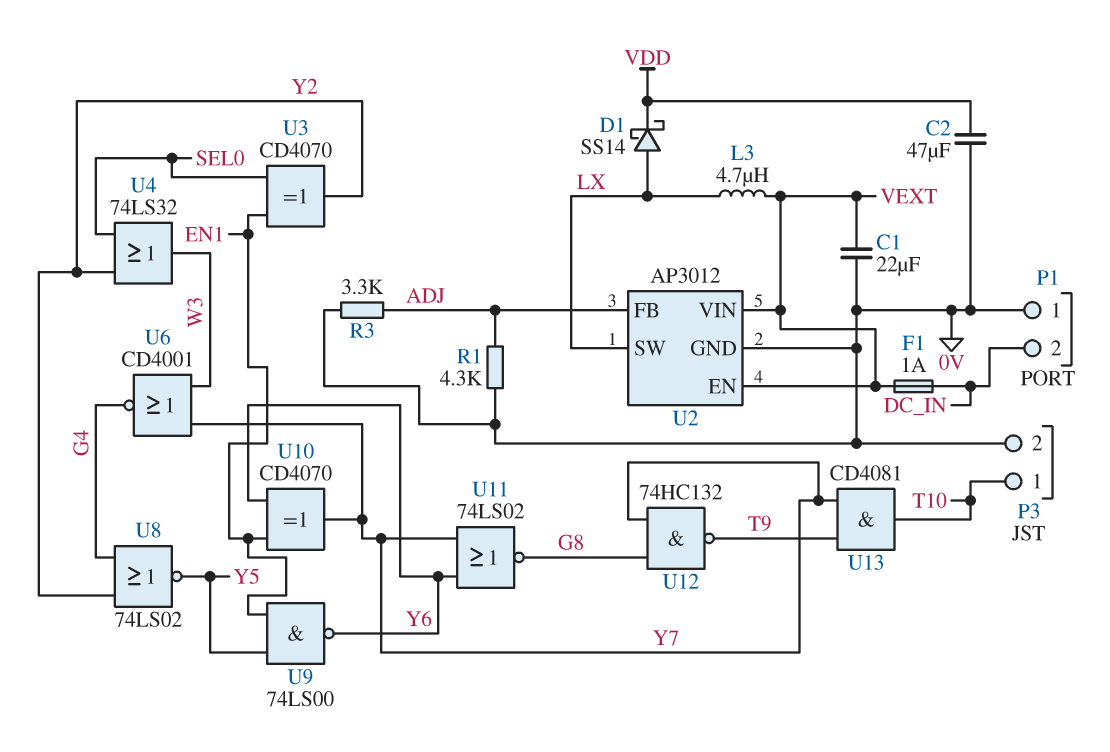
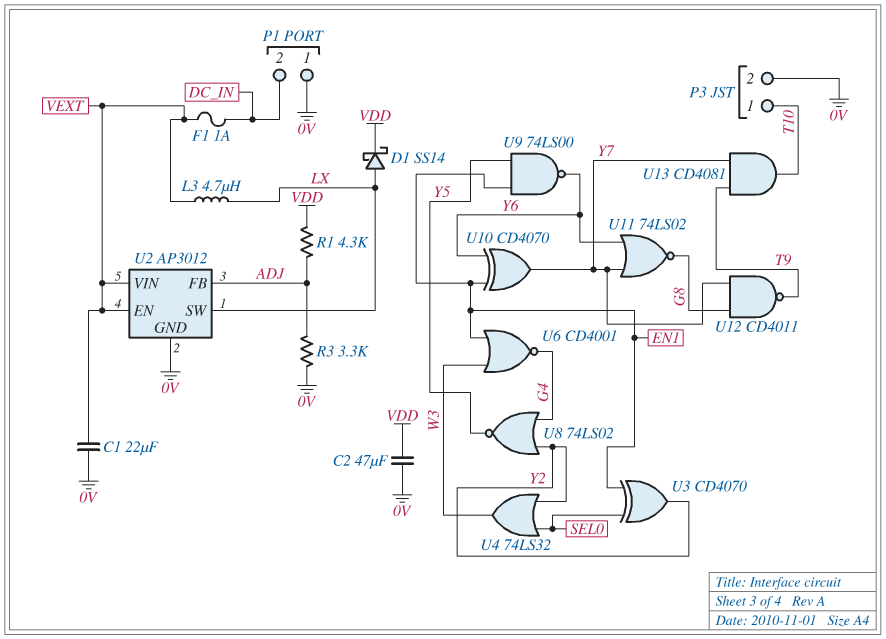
R1: 4.3k (0V, ADJ) -> 4.3k (ADJ, VDD)
U6: NOR CD4001 (in W3, in Y7, out G4) -> NOR CD4001 (in EN1, in W3, out G4)
U12: NAND 74HC132 (in G8, in Y7, out T9) -> NAND CD4011 (in G8, in Y7, out T9)

